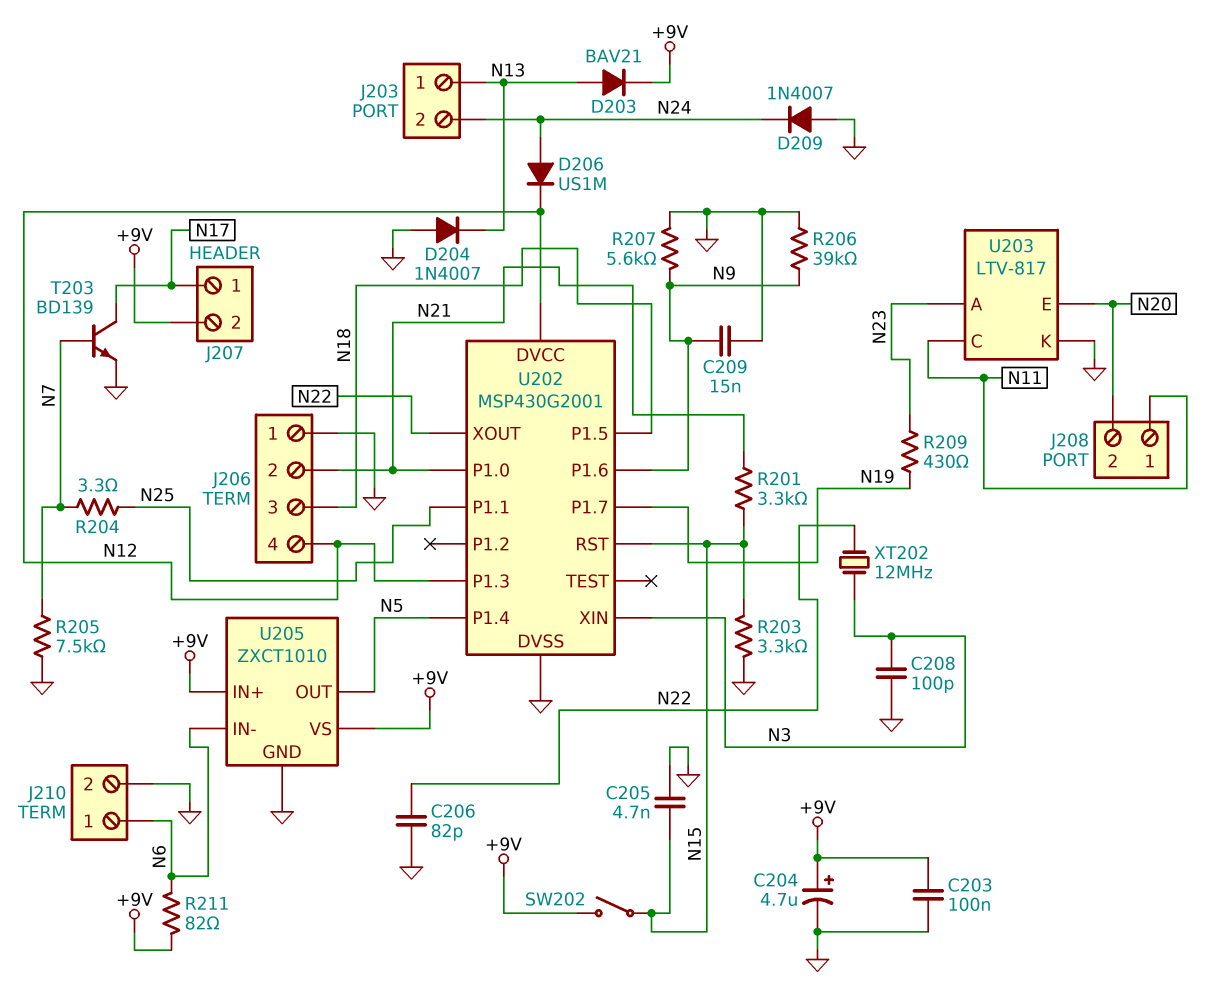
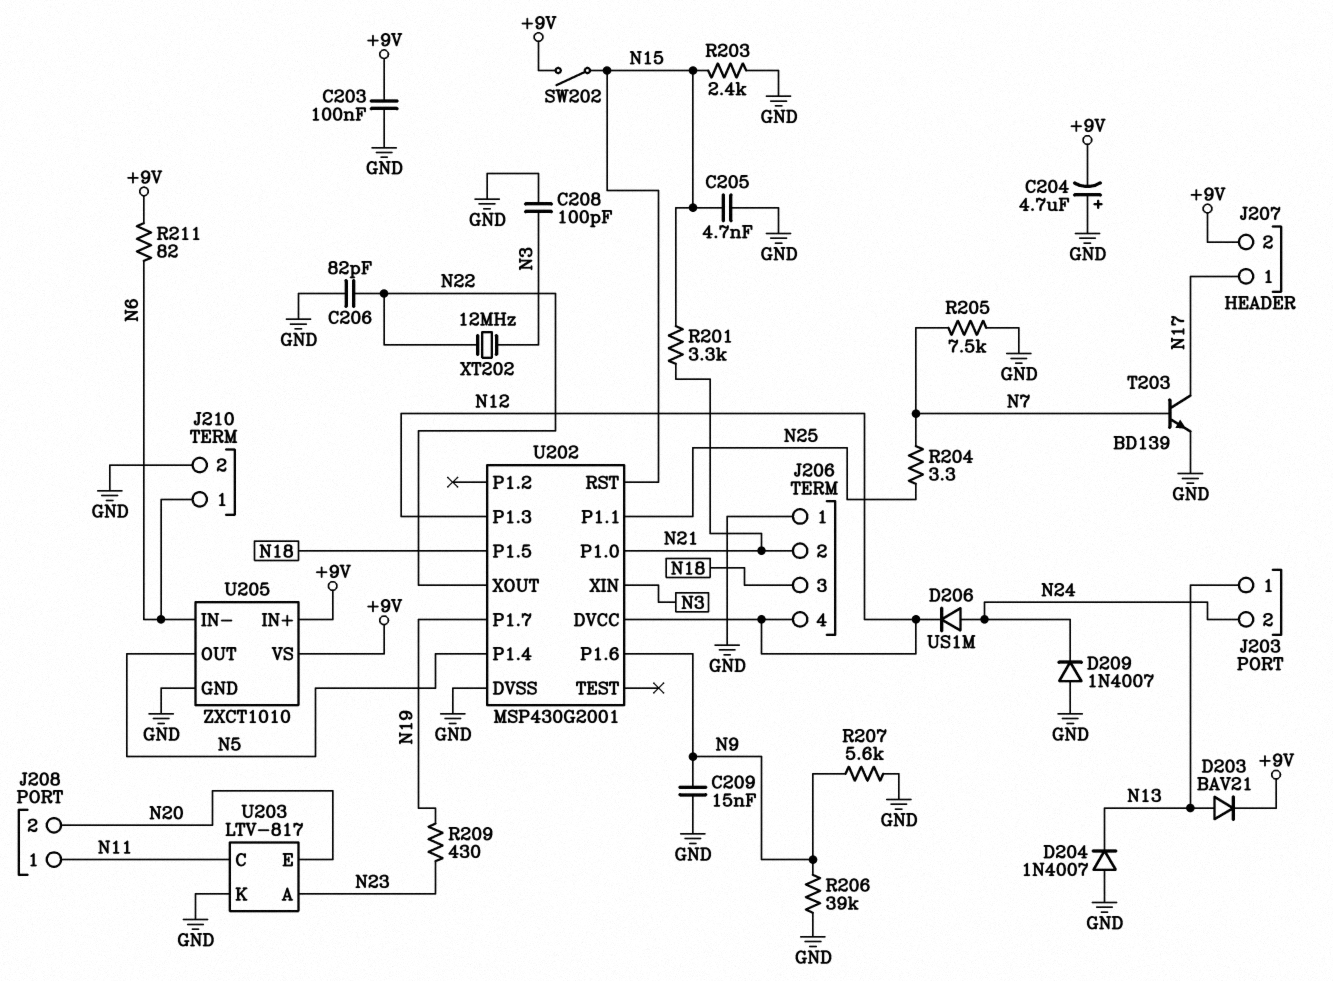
C204: 4.7uF (plus +9V, minus GND) -> 4.7uF (plus GND, minus +9V)
R203: 3.3k (GND, N15) -> 2.4k (GND, N15)

